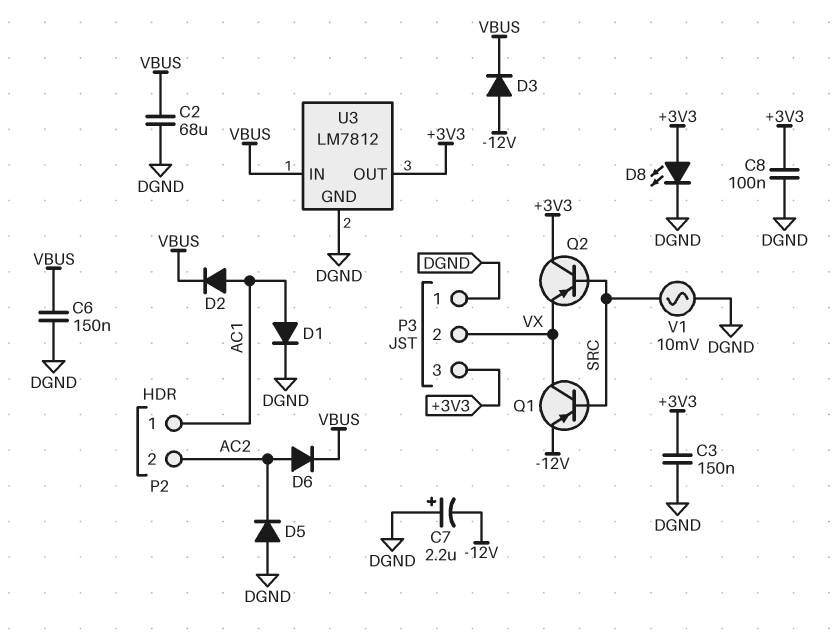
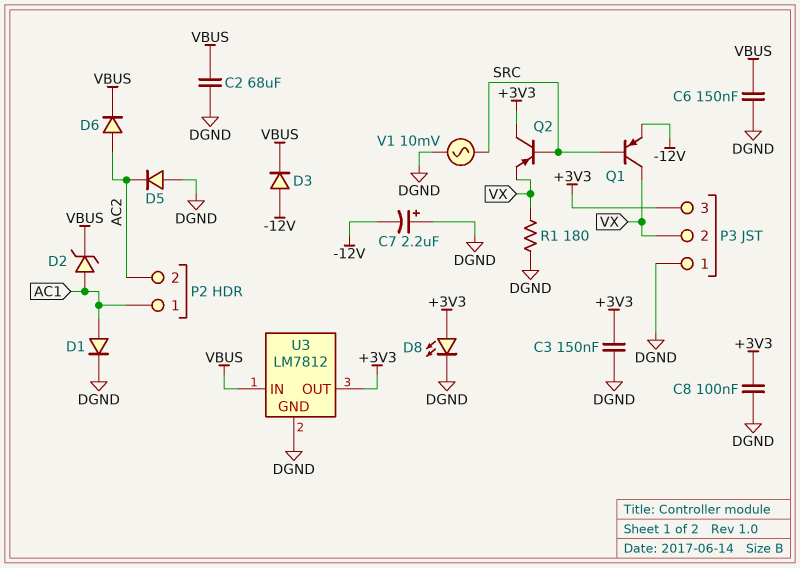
D2: diode (A AC1, K VBUS) -> zener (A AC1, K VBUS)
R1: none -> 180 (DGND, VX)

